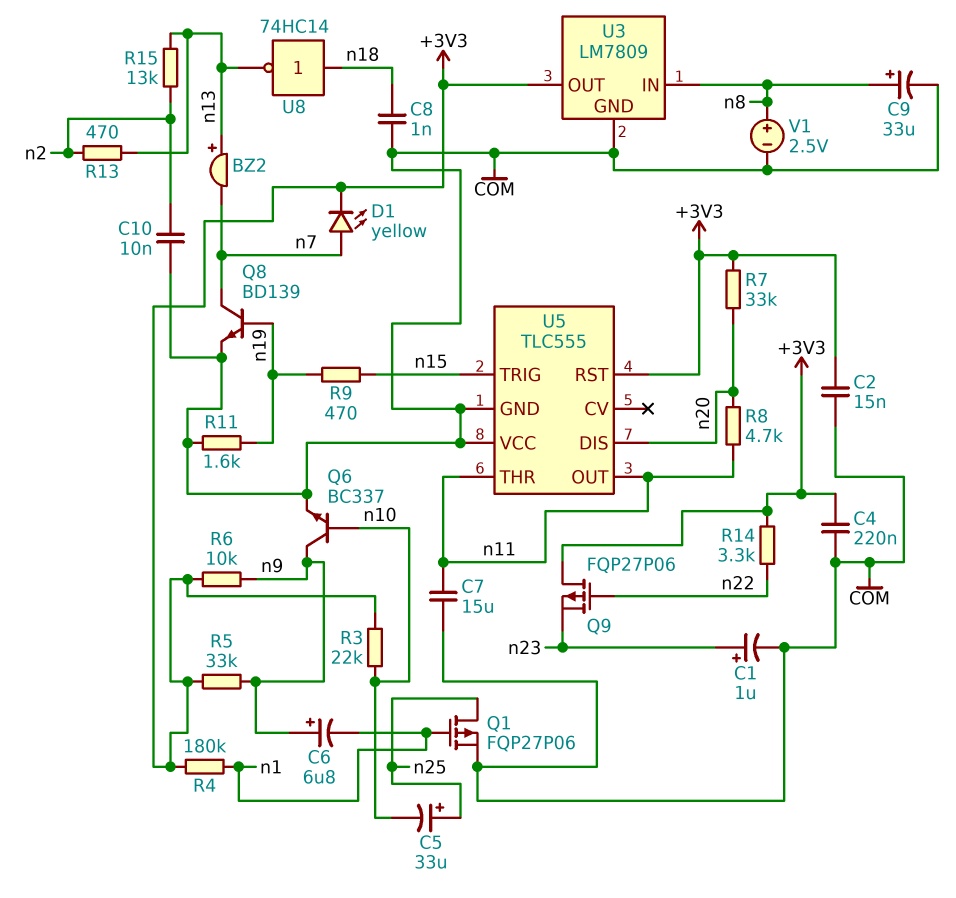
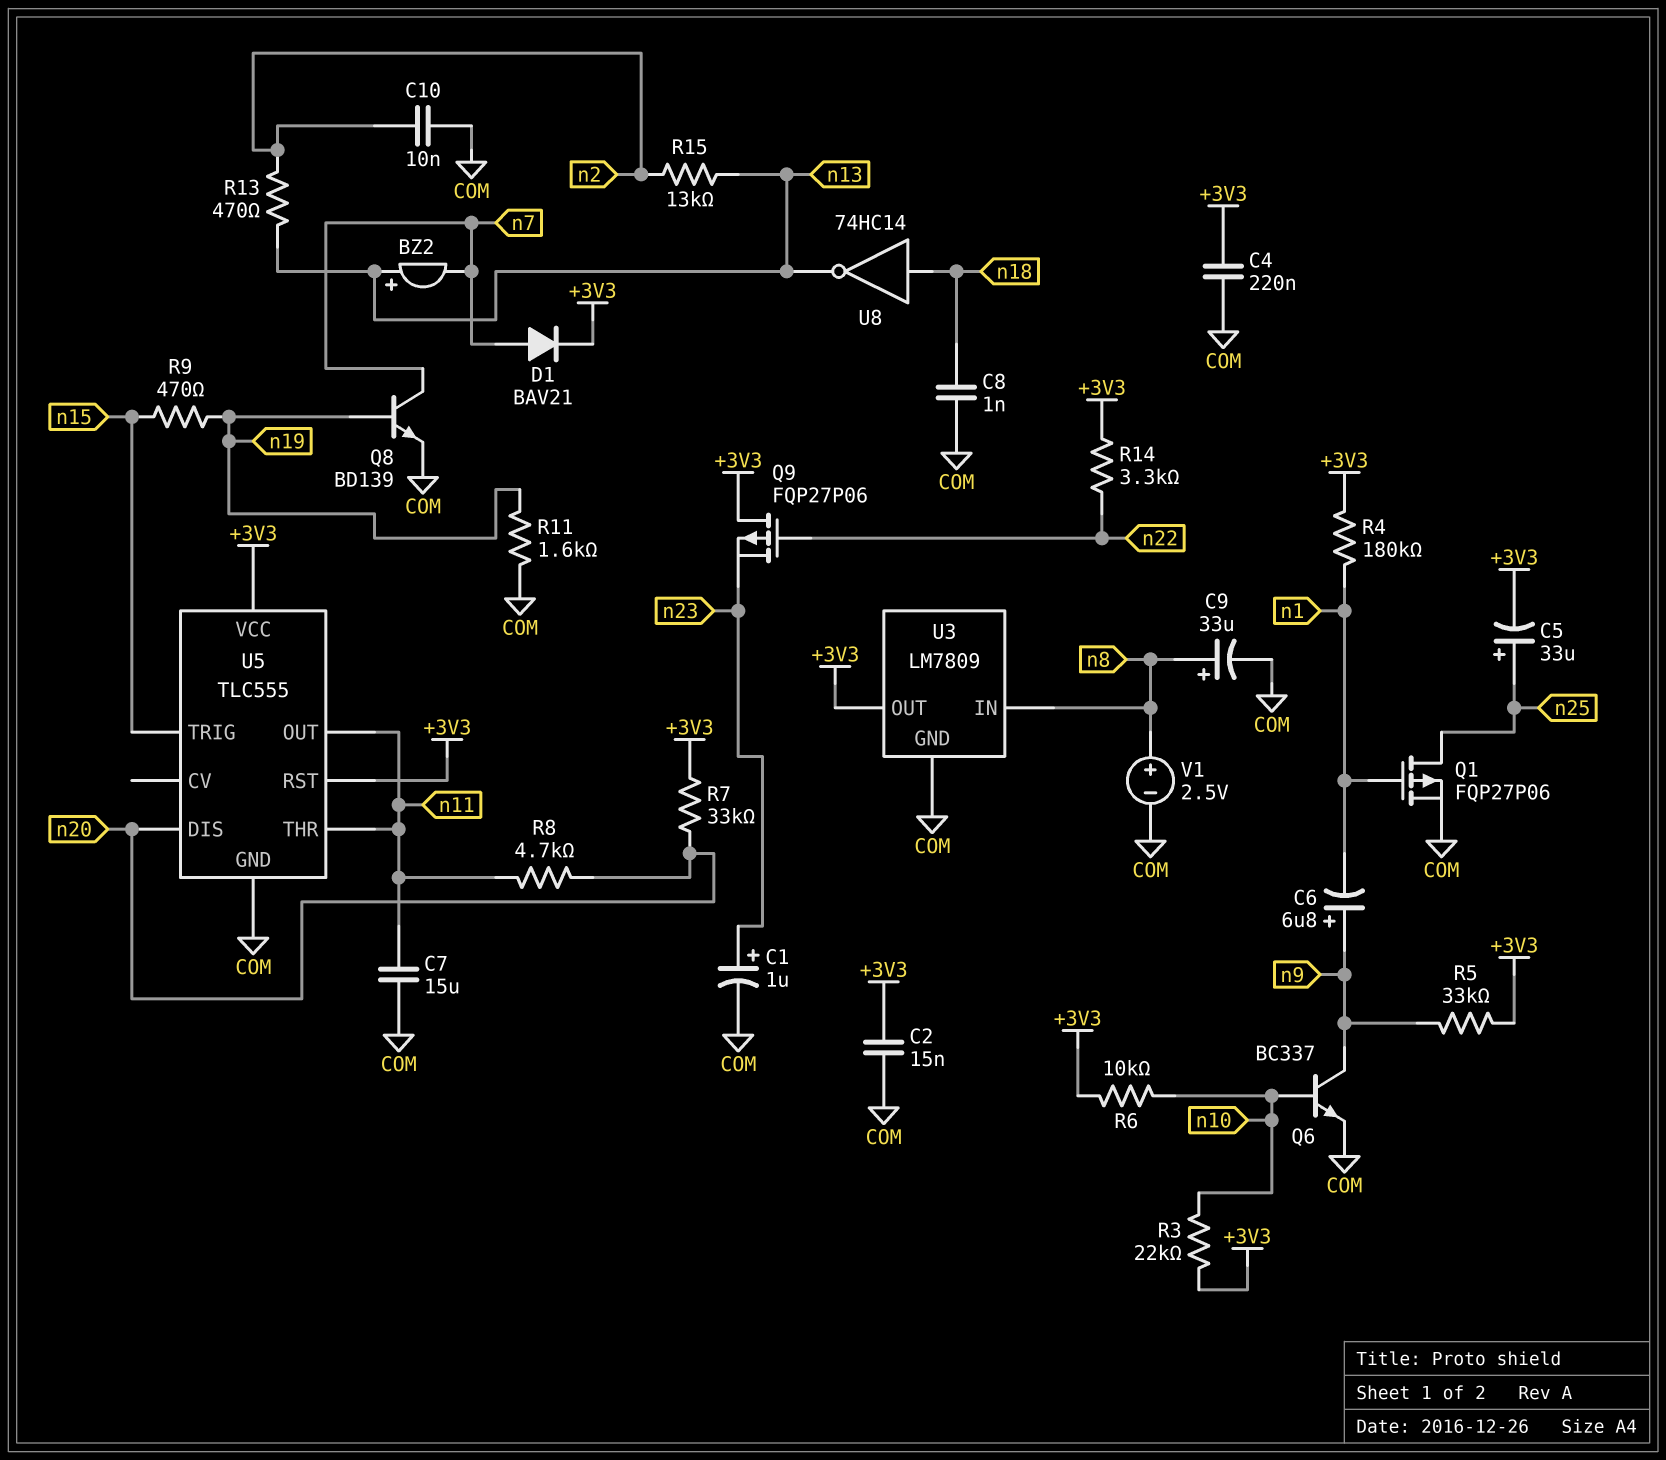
C5: 33uF (plus n25, minus n10) -> 33uF (plus n25, minus +3V3)
D1: LED yellow (A n7, K +3V3) -> diode BAV21 (A n7, K +3V3)
R6: 10k (+3V3, n9) -> 10k (+3V3, n10)
U5 pin VCC: COM -> +3V3

